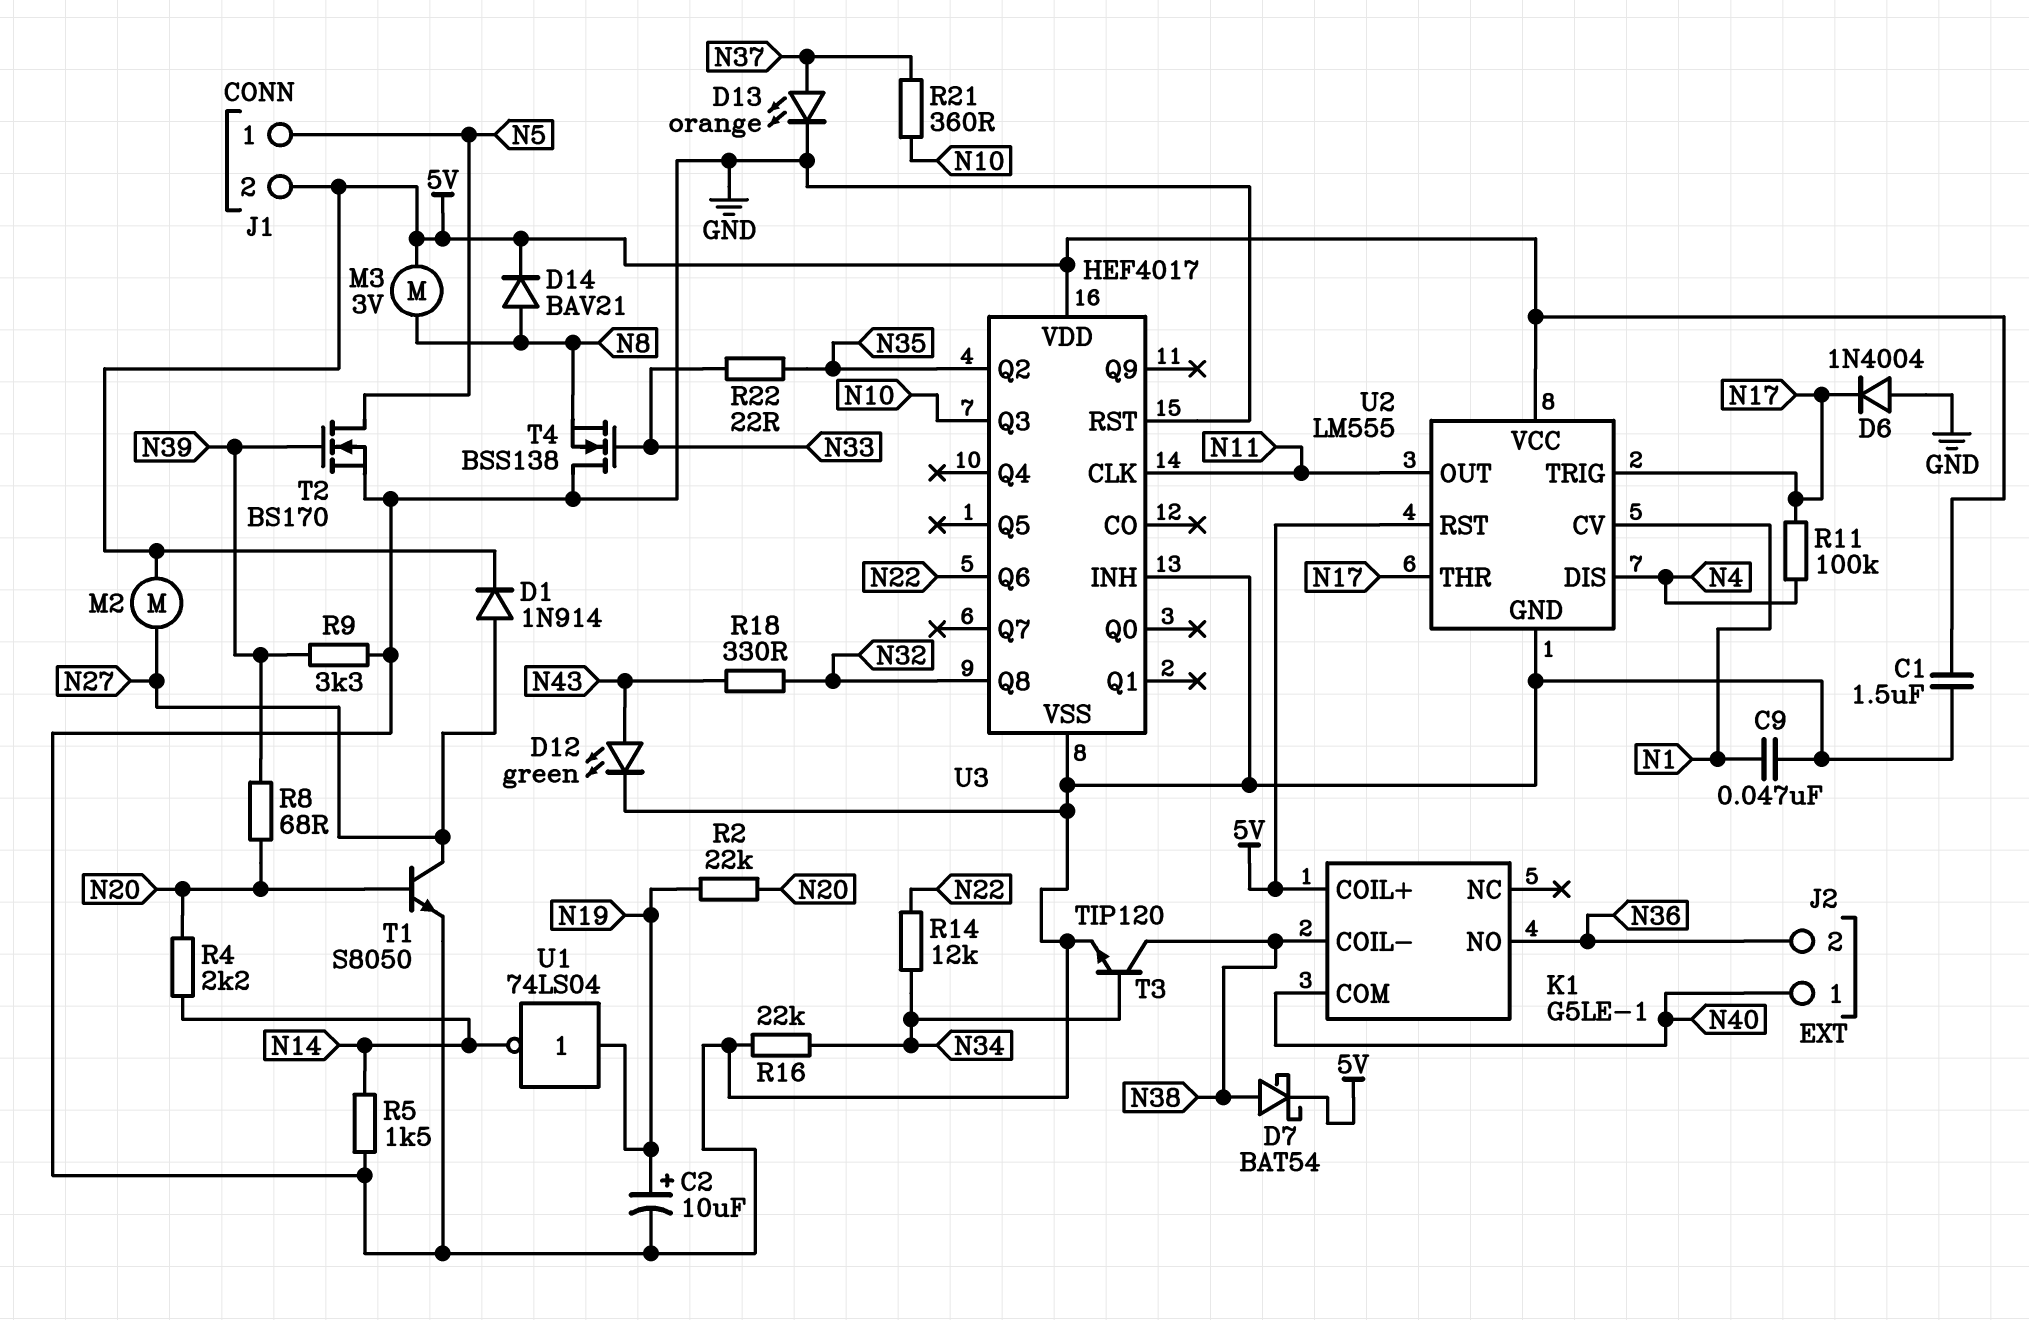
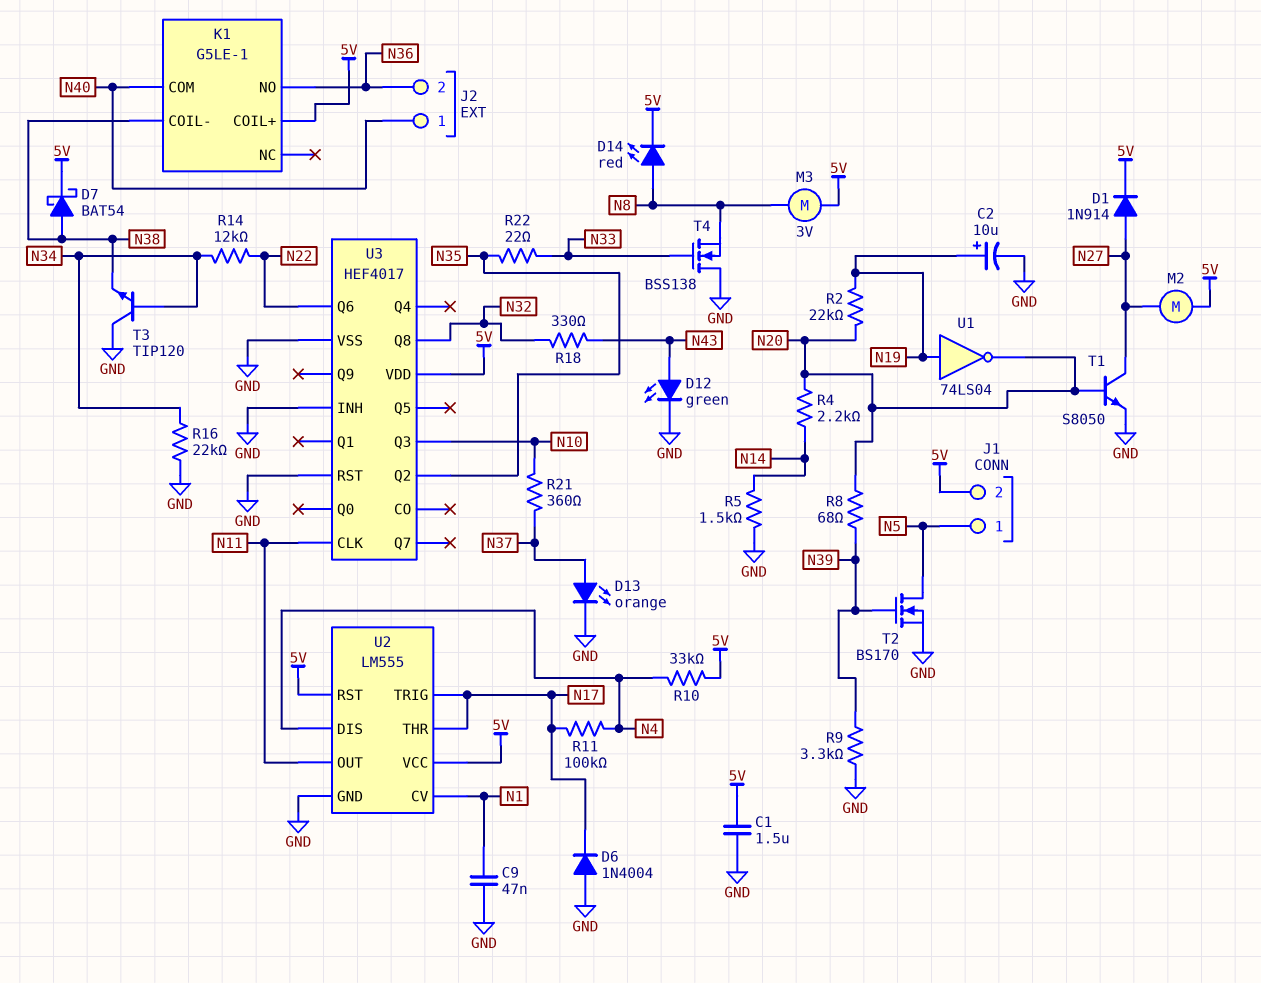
D14: diode BAV21 (A N8, K 5V) -> LED red (A N8, K 5V)
R10: none -> 33k (5V, N4)
T3: NPN TIP120 (B N34, C N38, E GND) -> NPN TIP120 (B N34, C GND, E N38)
U1: NOT 74LS04 (in N19, out N14) -> NOT 74LS04 (in N19, out N20)

